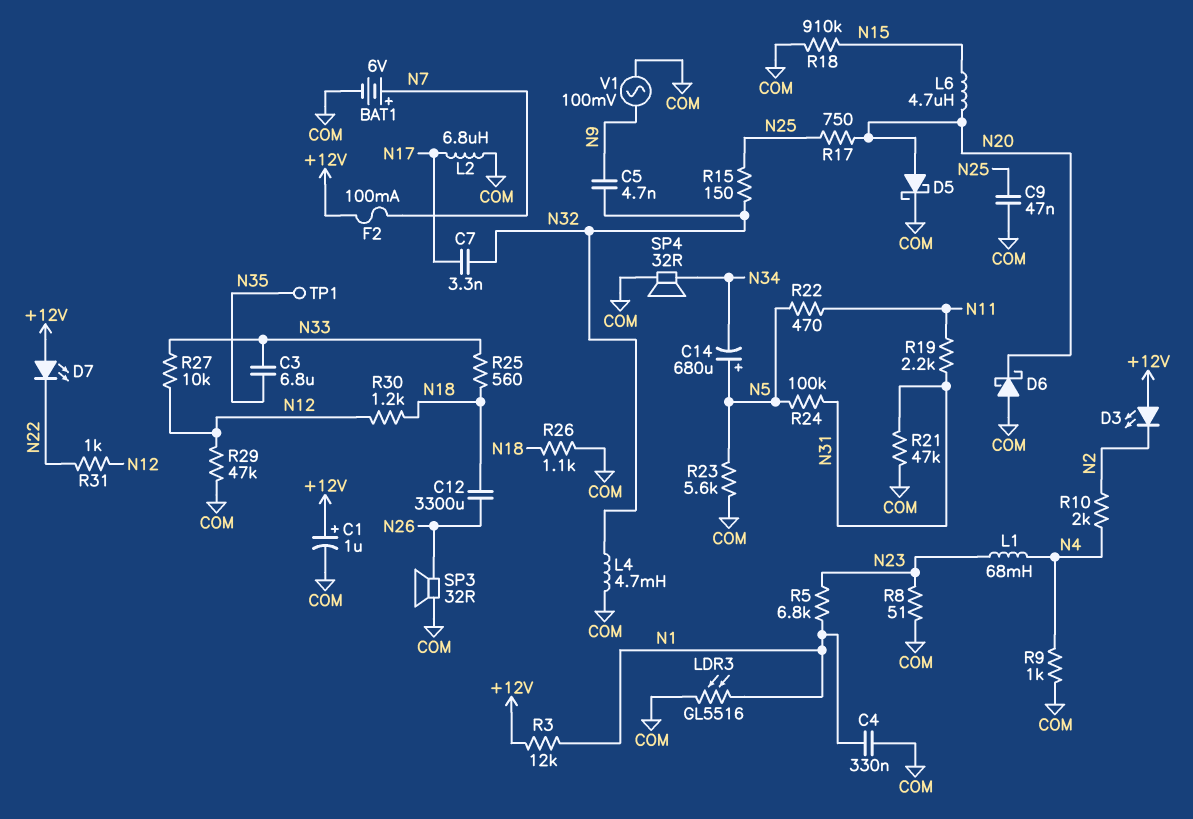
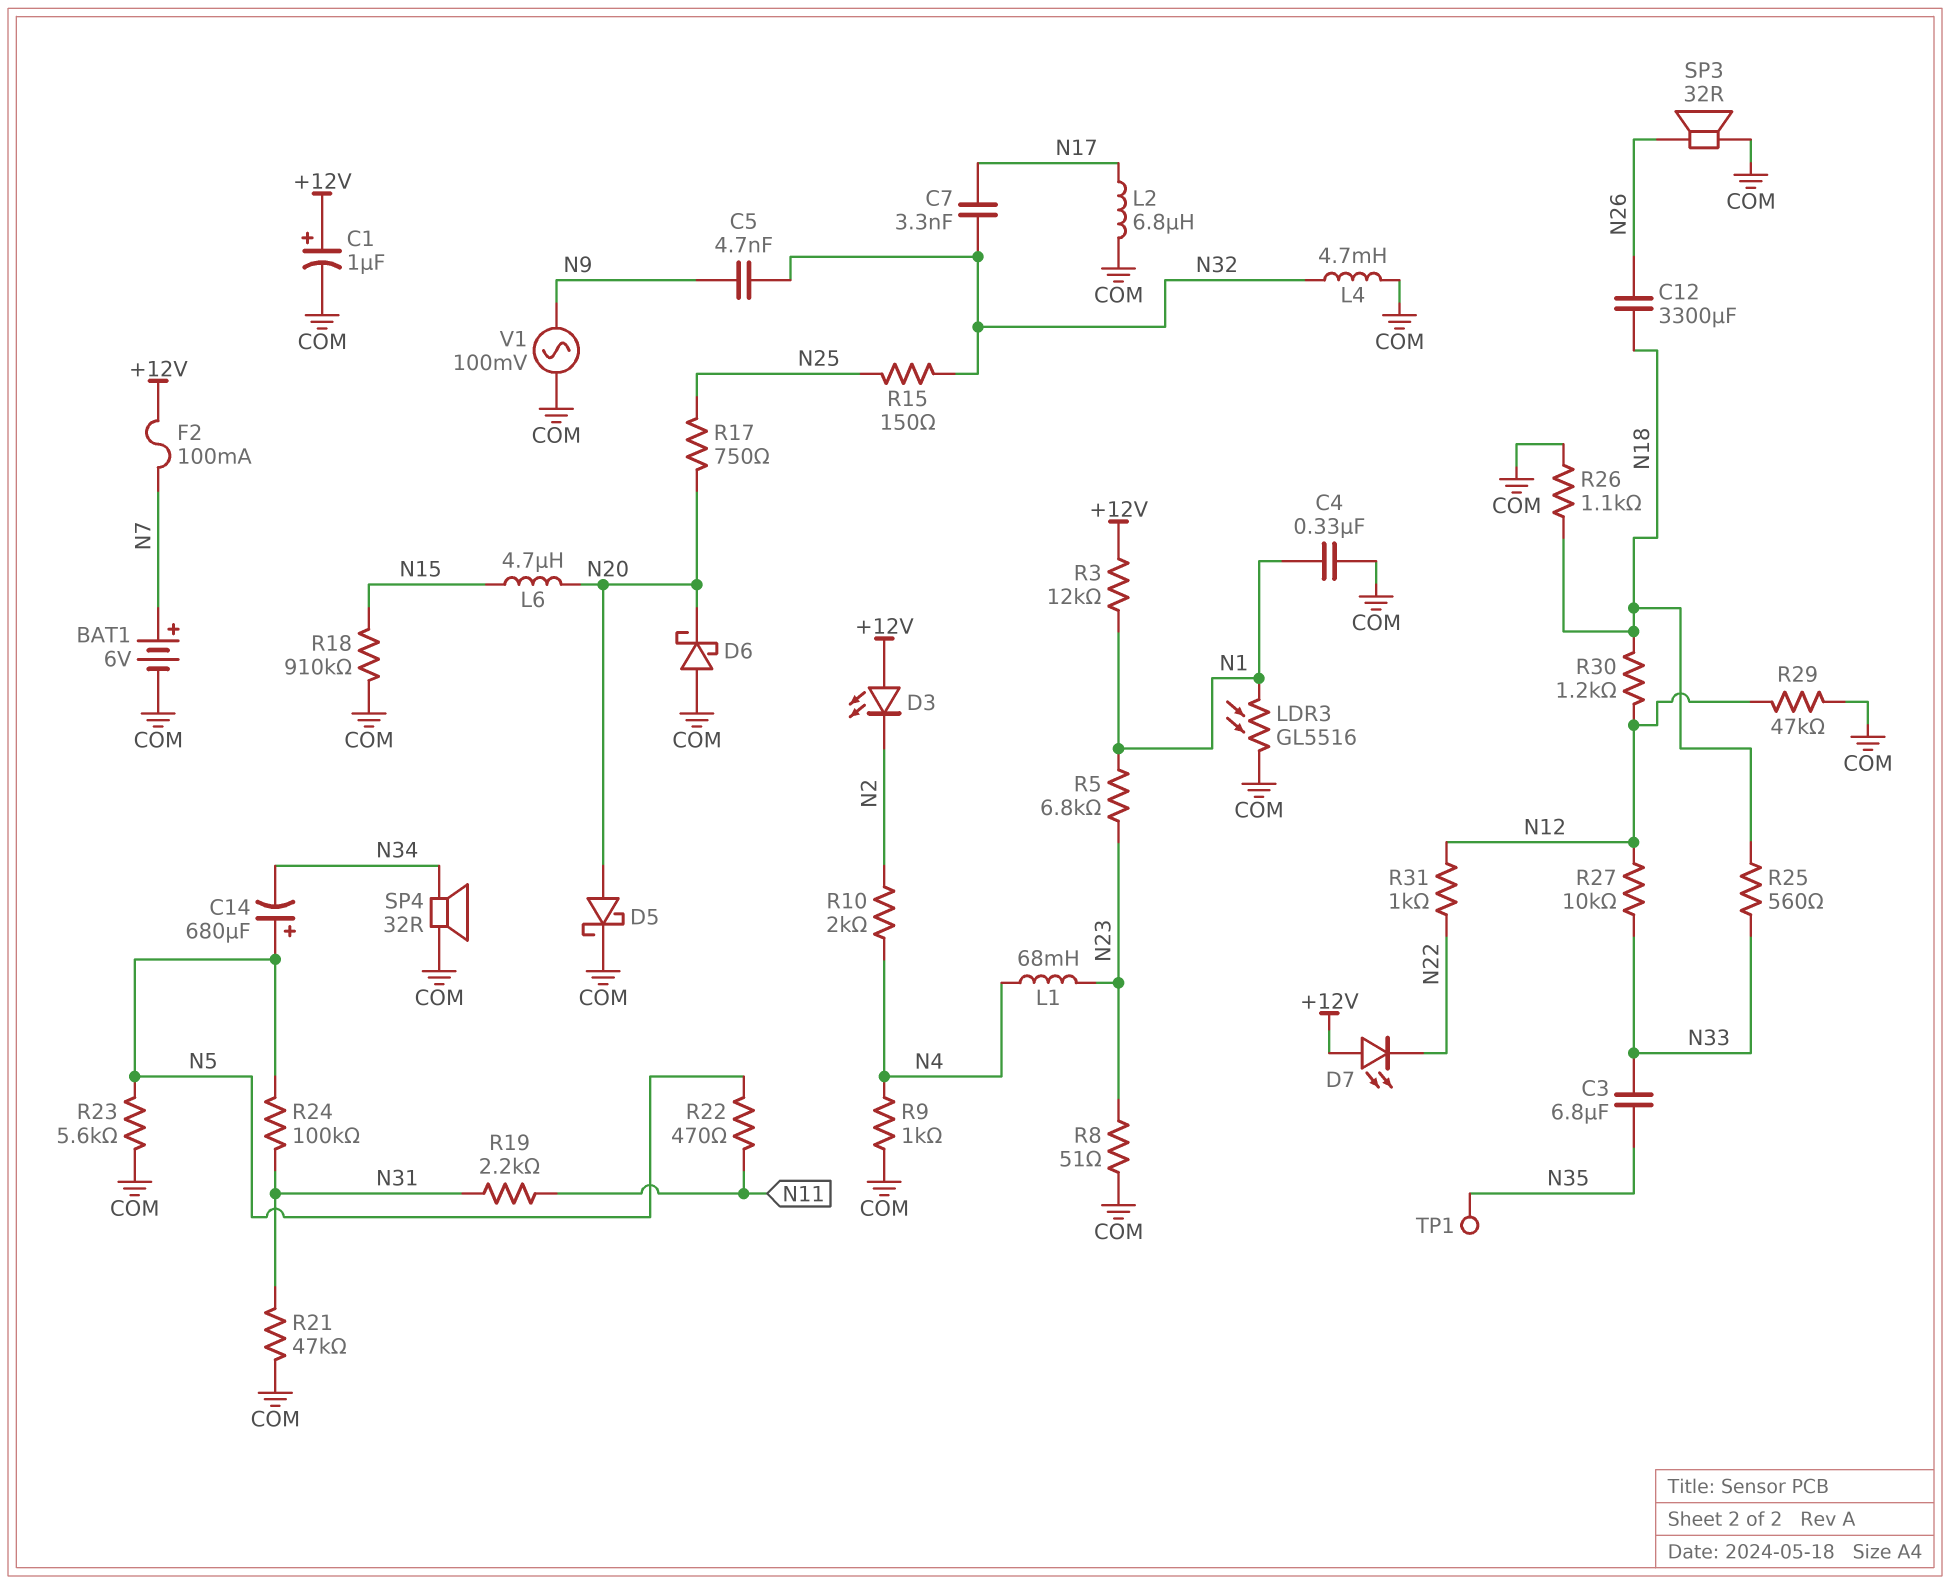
C9: 47nF (COM, N25) -> none

